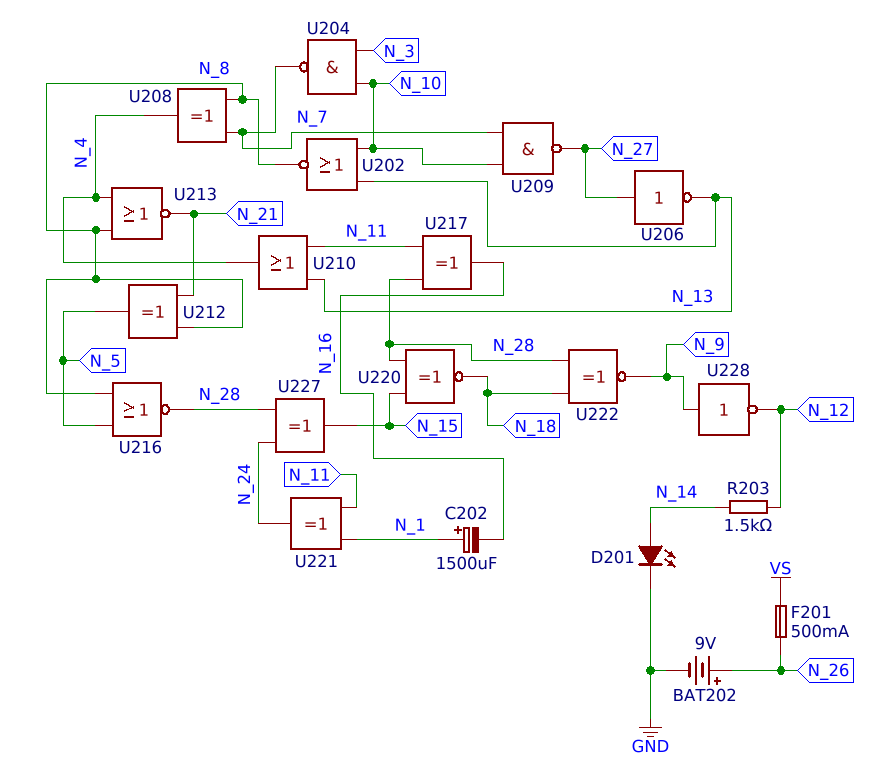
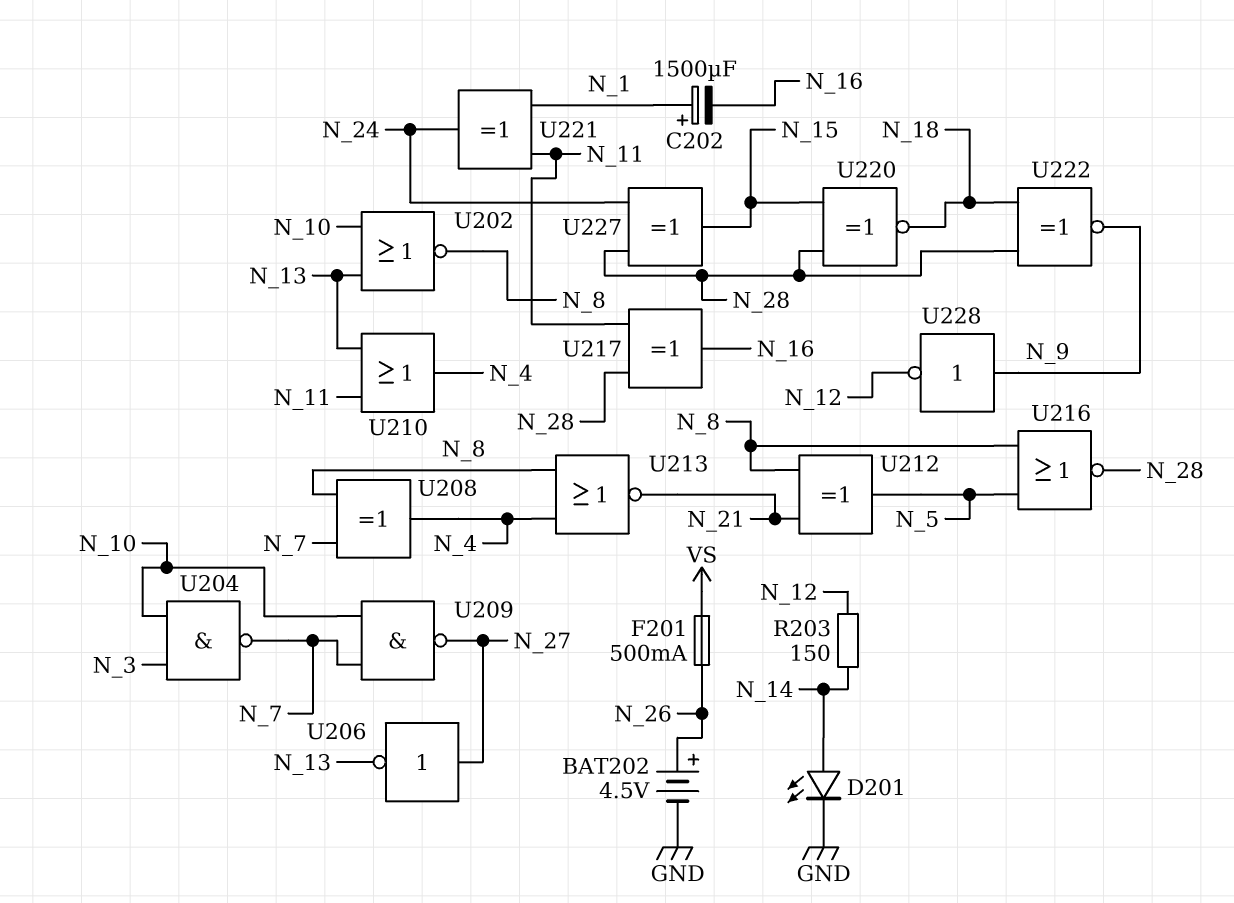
BAT202: 9V (plus N_26, minus GND) -> 4.5V (plus N_26, minus GND)
R203: 1.5k (N_12, N_14) -> 150 (N_12, N_14)

